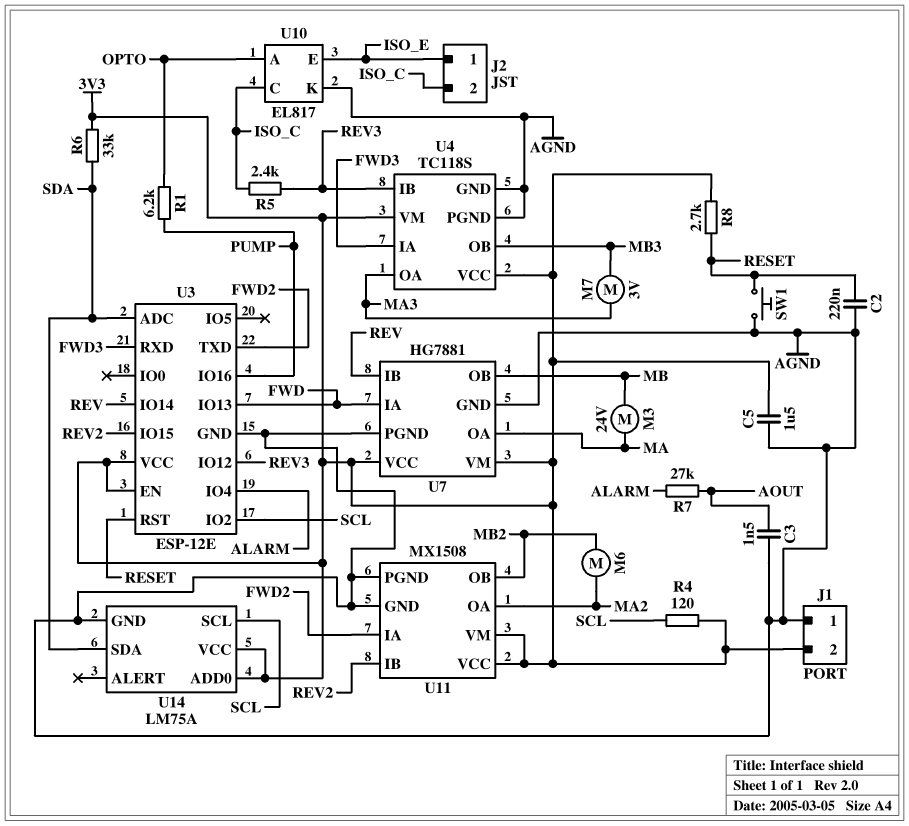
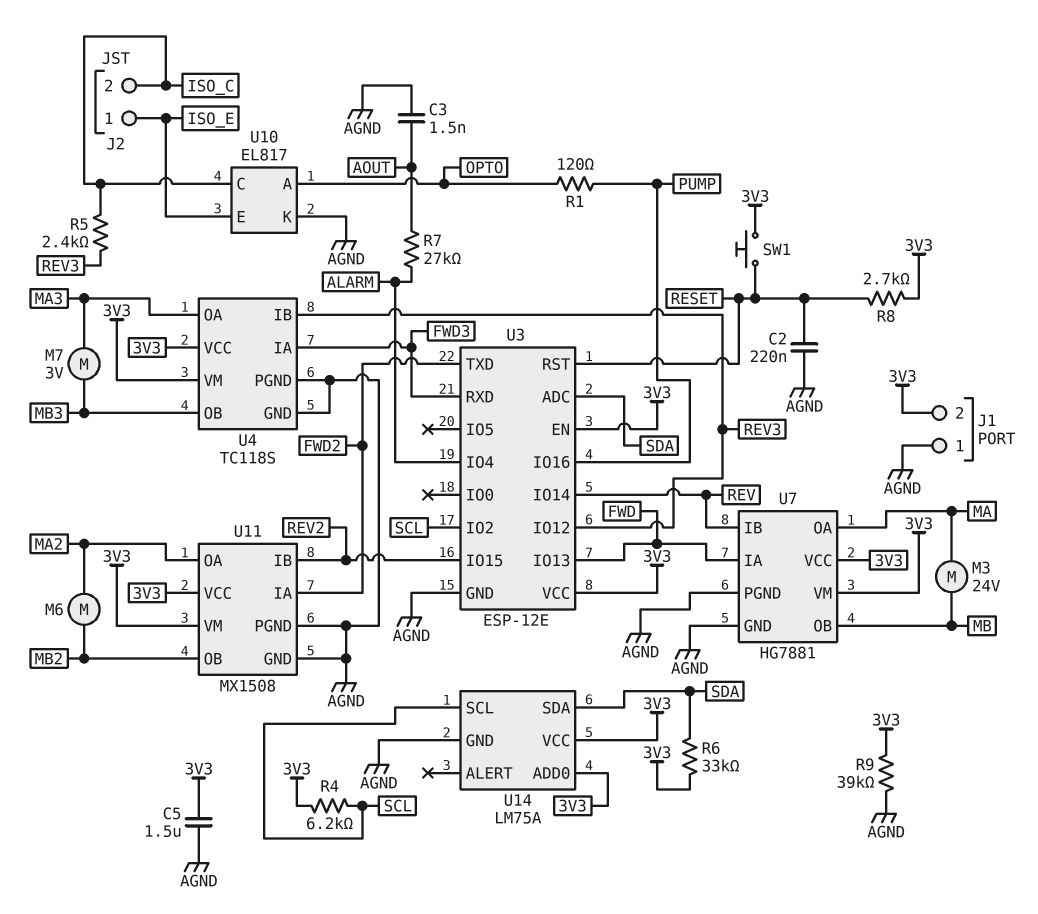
R1: 6.2k (OPTO, PUMP) -> 120 (OPTO, PUMP)
R4: 120 (3V3, SCL) -> 6.2k (3V3, SCL)
R9: none -> 39k (3V3, AGND)
SW1: button (AGND, RESET) -> button (3V3, RESET)

